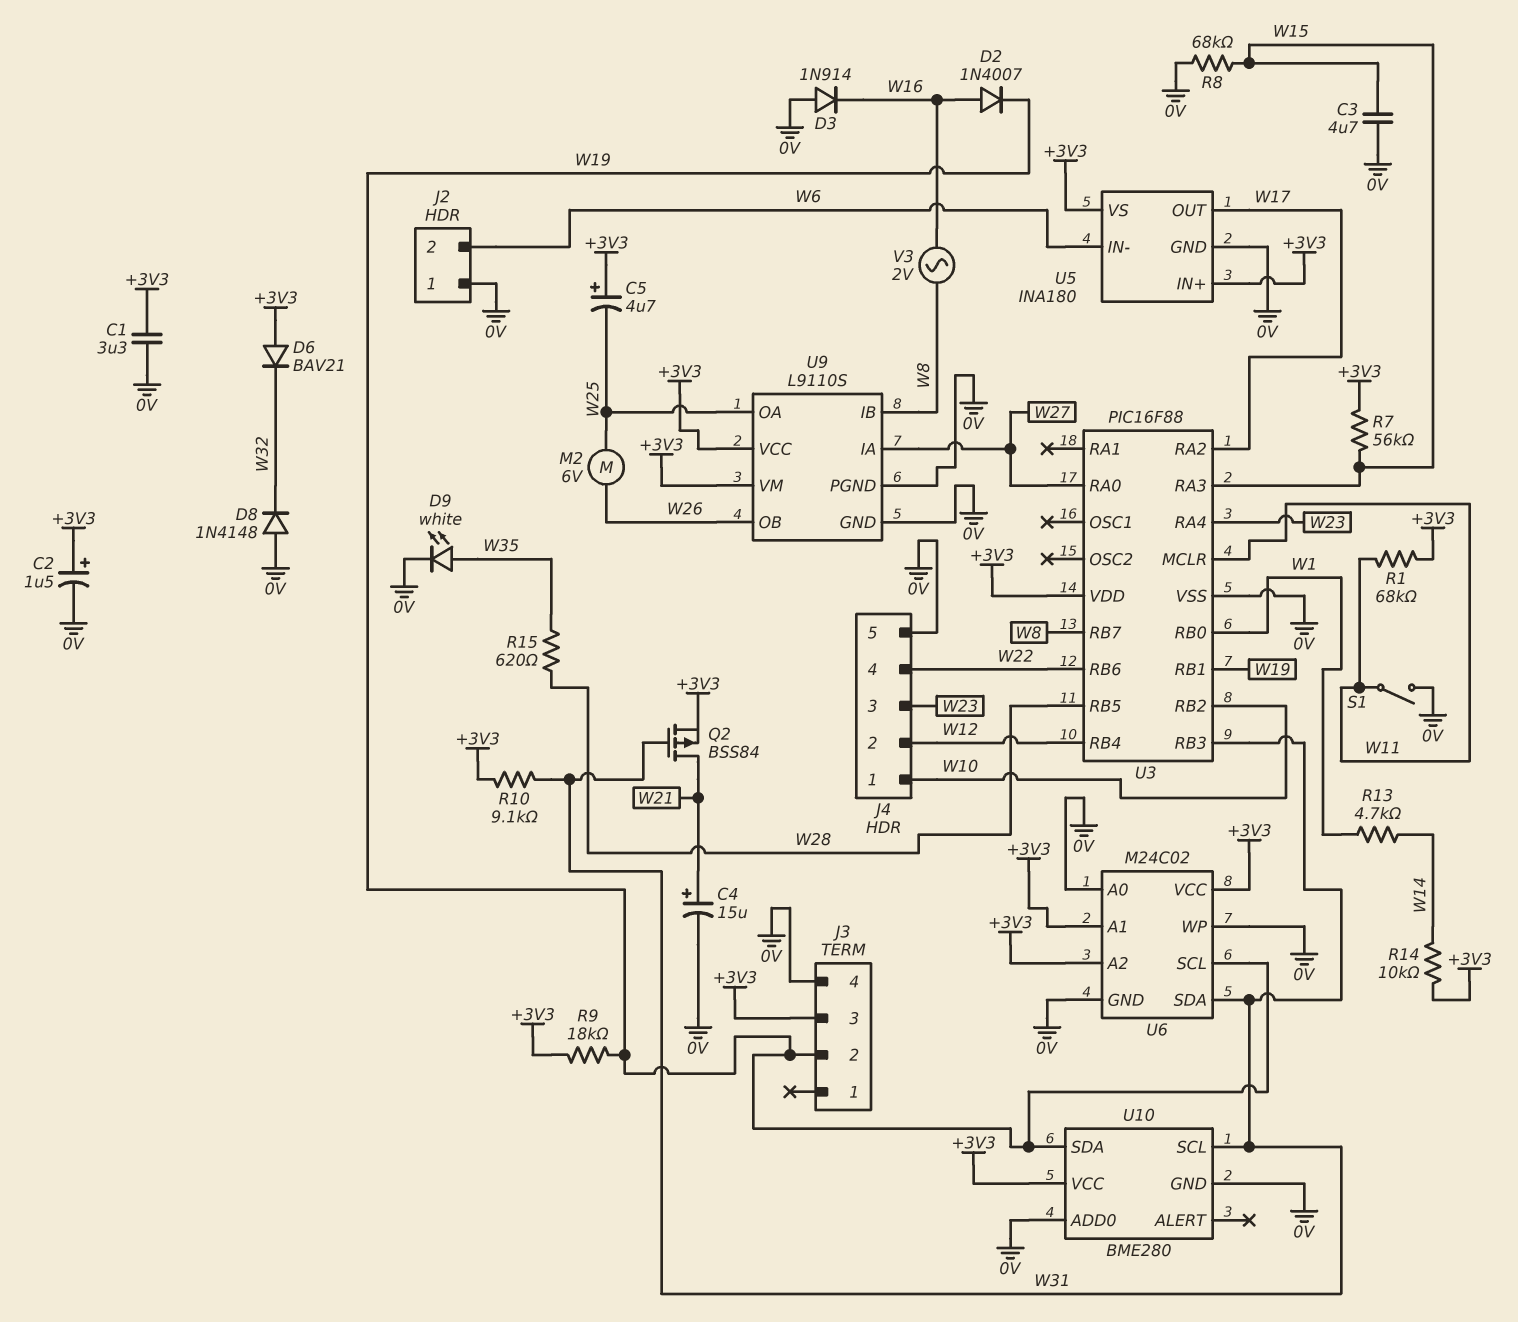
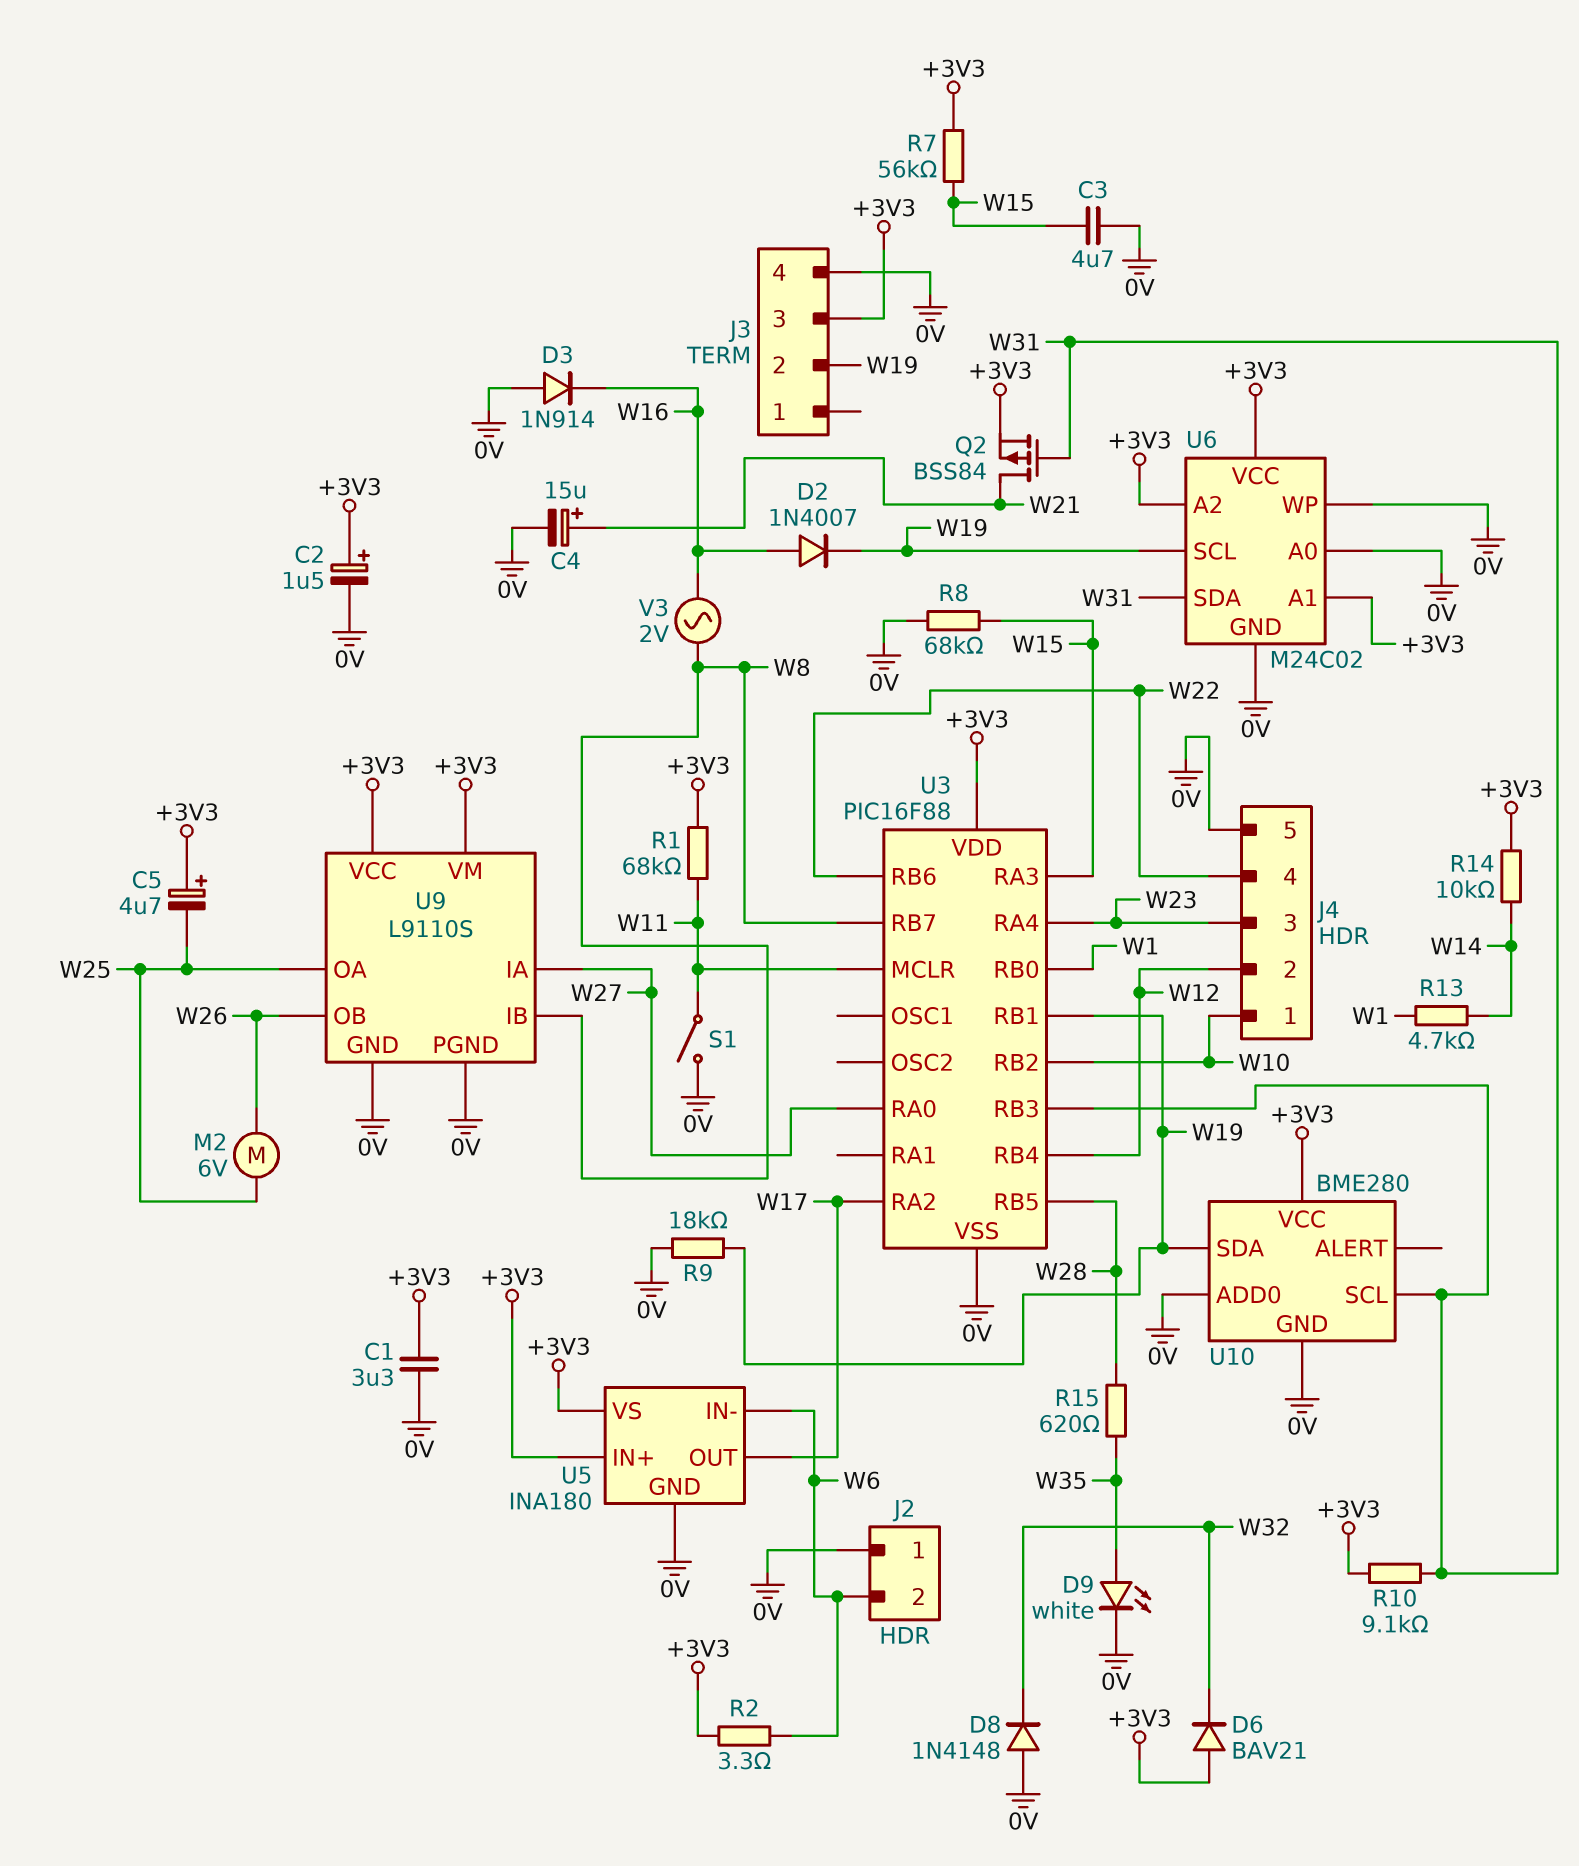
R2: none -> 3.3 (+3V3, W6)
R9: 18k (+3V3, W19) -> 18k (0V, W19)

